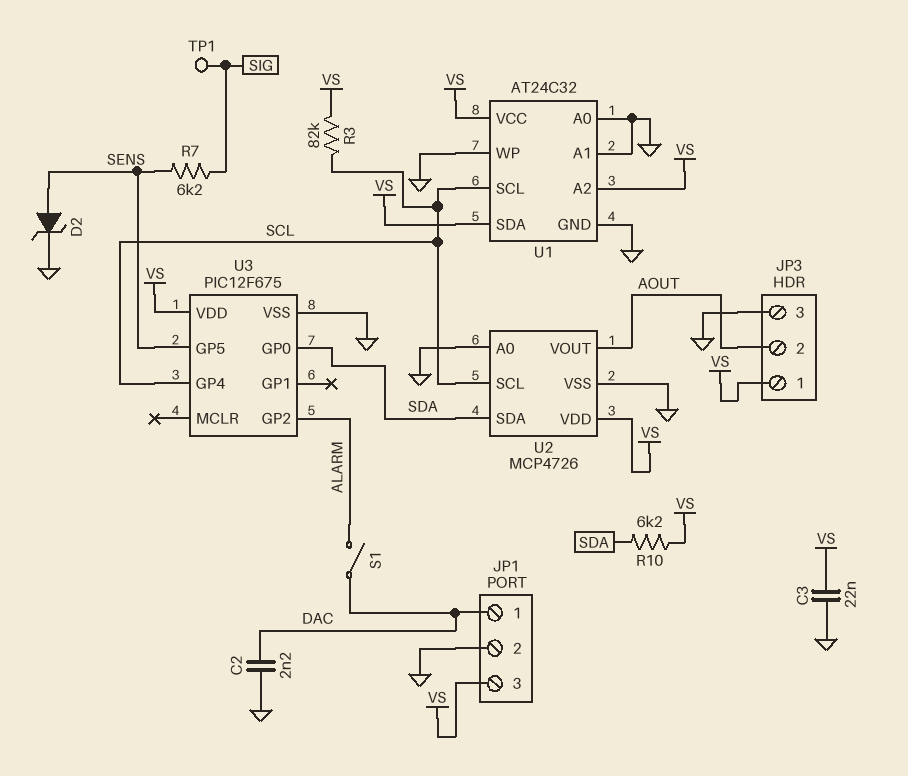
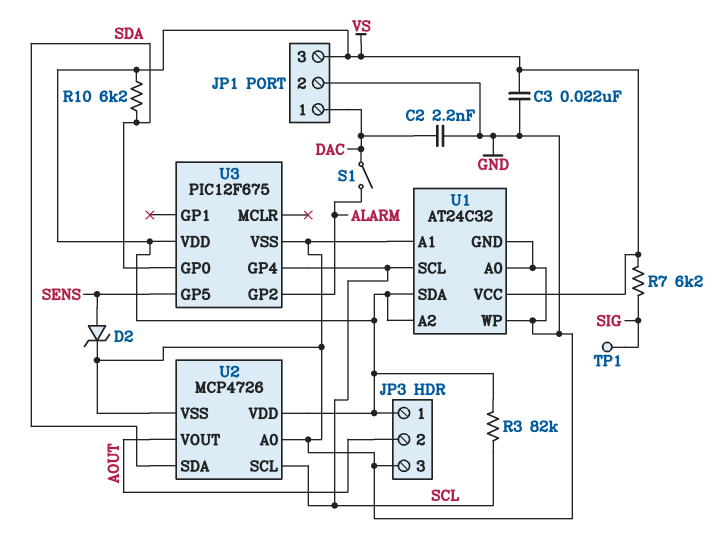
R7: 6.2k (SENS, SIG) -> 6.2k (SIG, VS)

